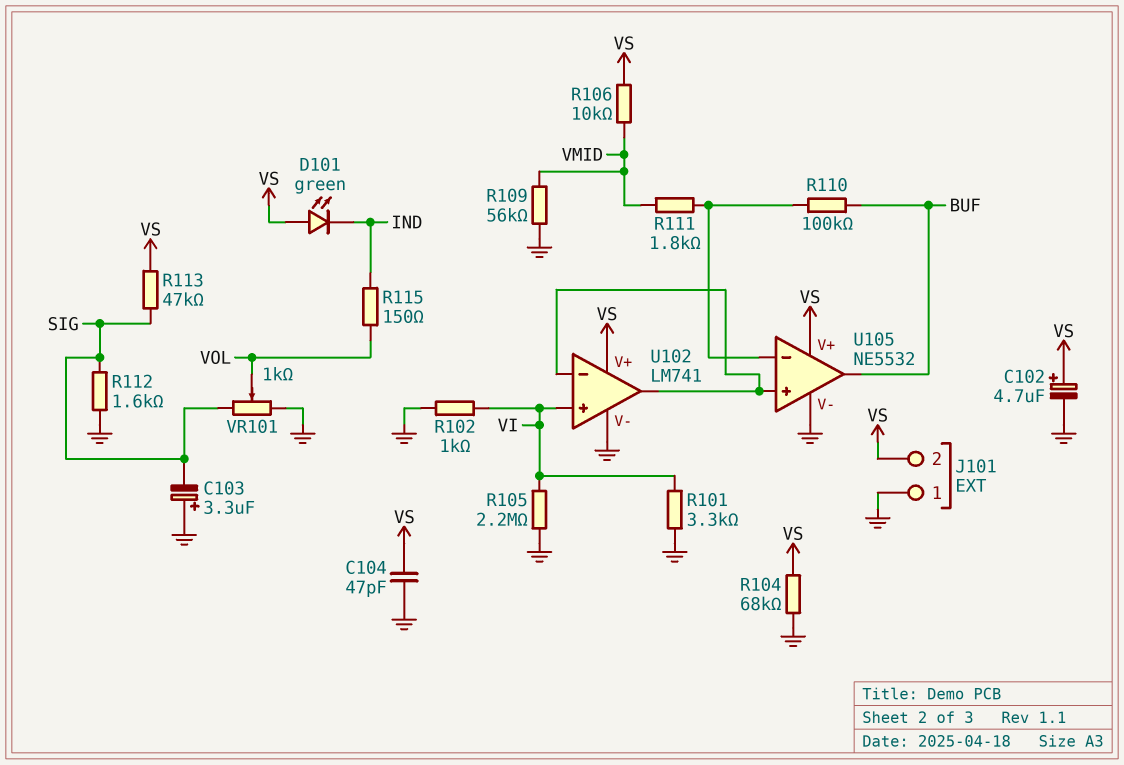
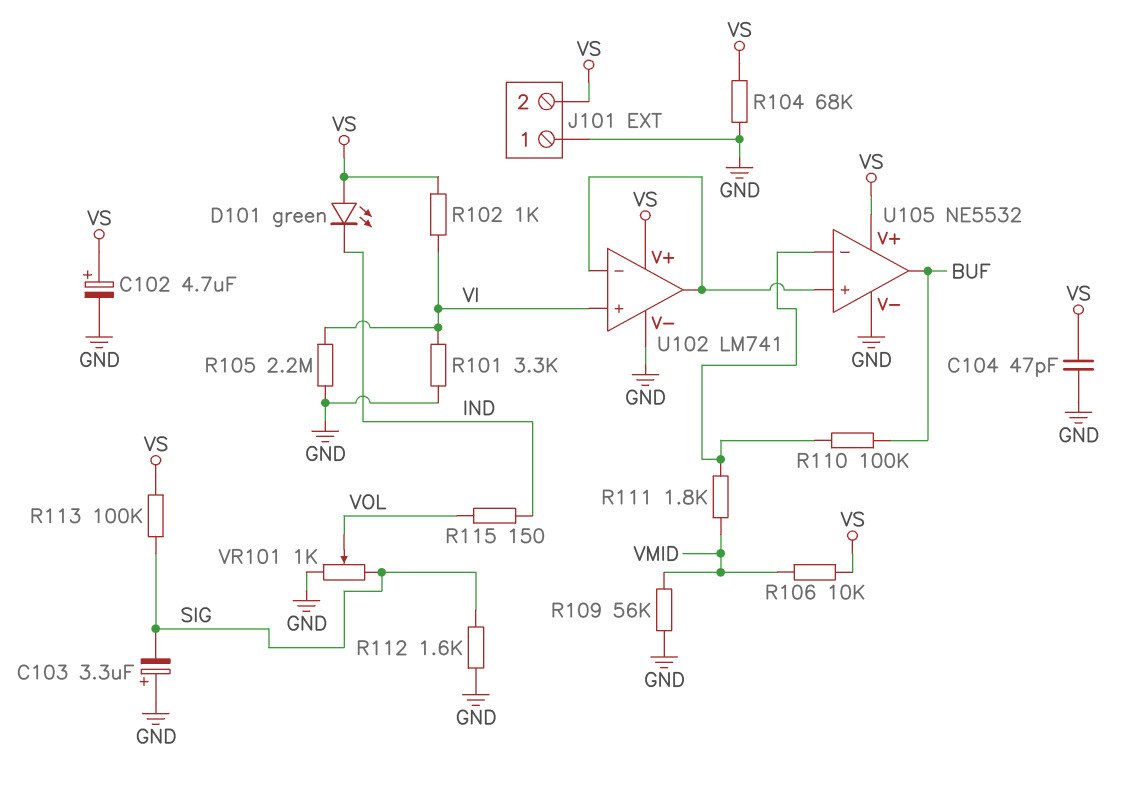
R102: 1k (GND, VI) -> 1k (VI, VS)
R113: 47k (SIG, VS) -> 100k (SIG, VS)

